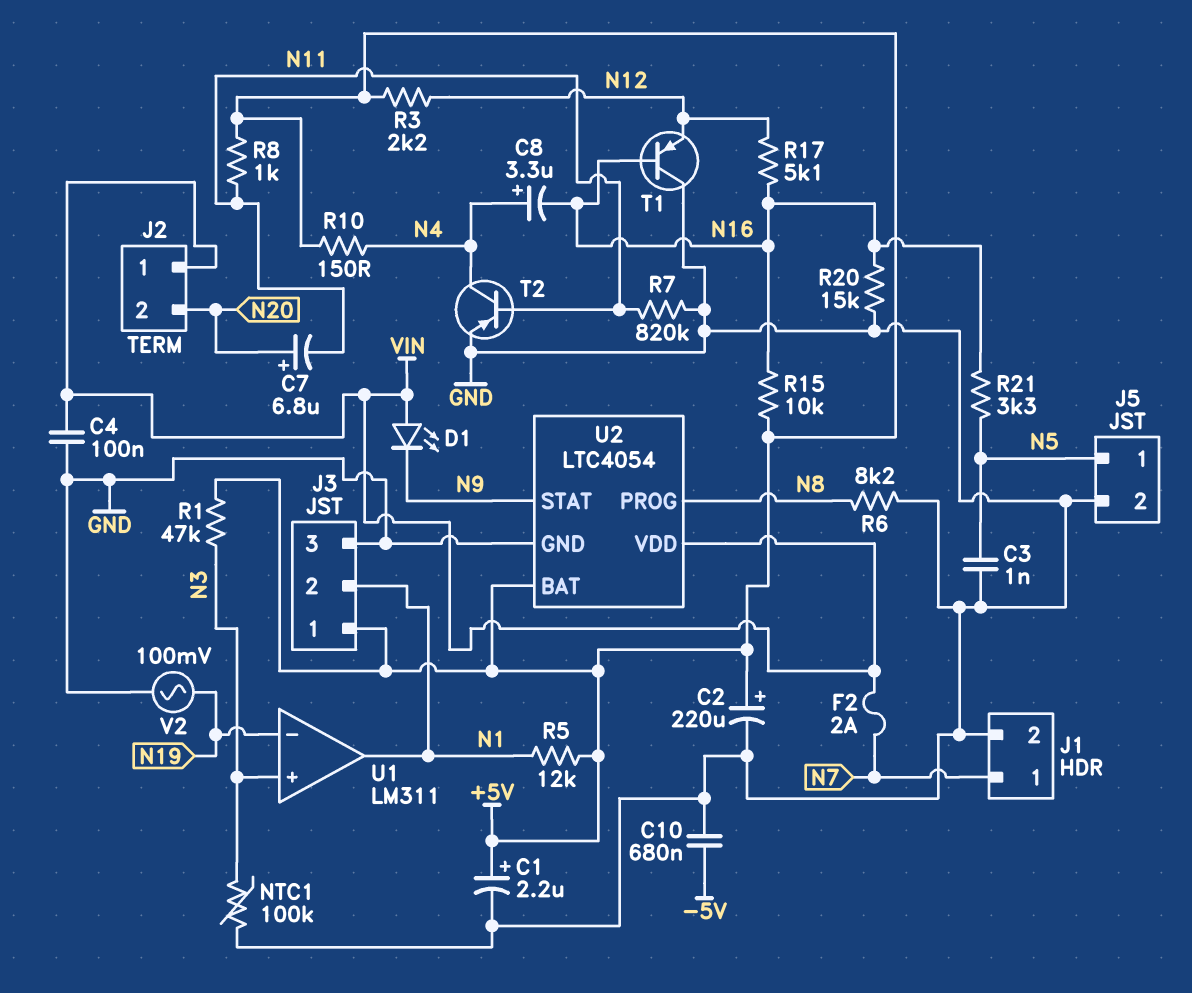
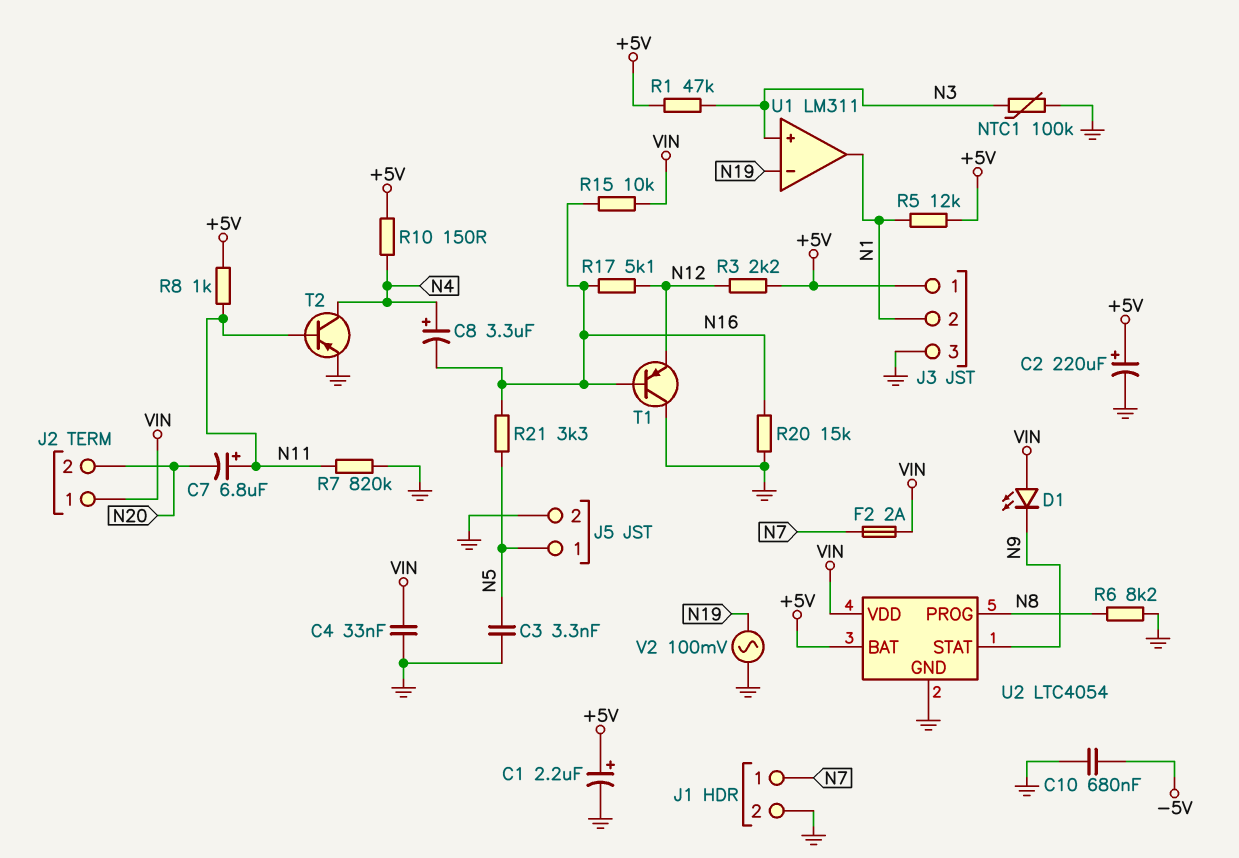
C3: 1nF (GND, N5) -> 3.3nF (GND, N5)
C4: 100nF (GND, VIN) -> 33nF (GND, VIN)
C7: 6.8uF (plus N20, minus N11) -> 6.8uF (plus N11, minus N20)
R15: 10k (+5V, N16) -> 10k (N16, VIN)

